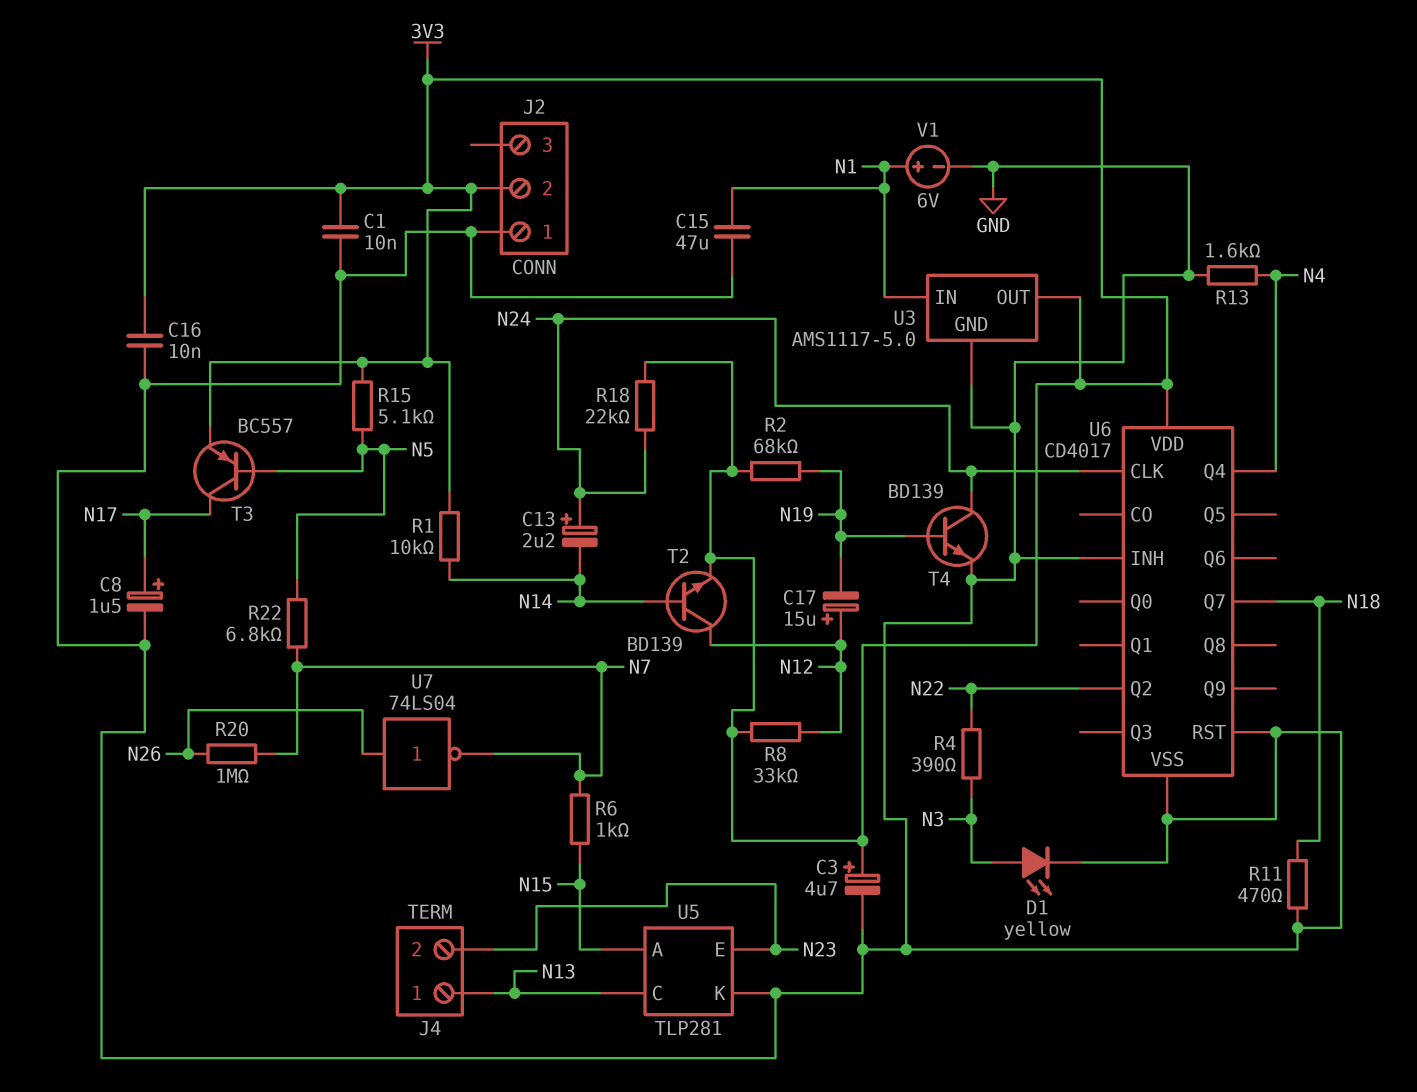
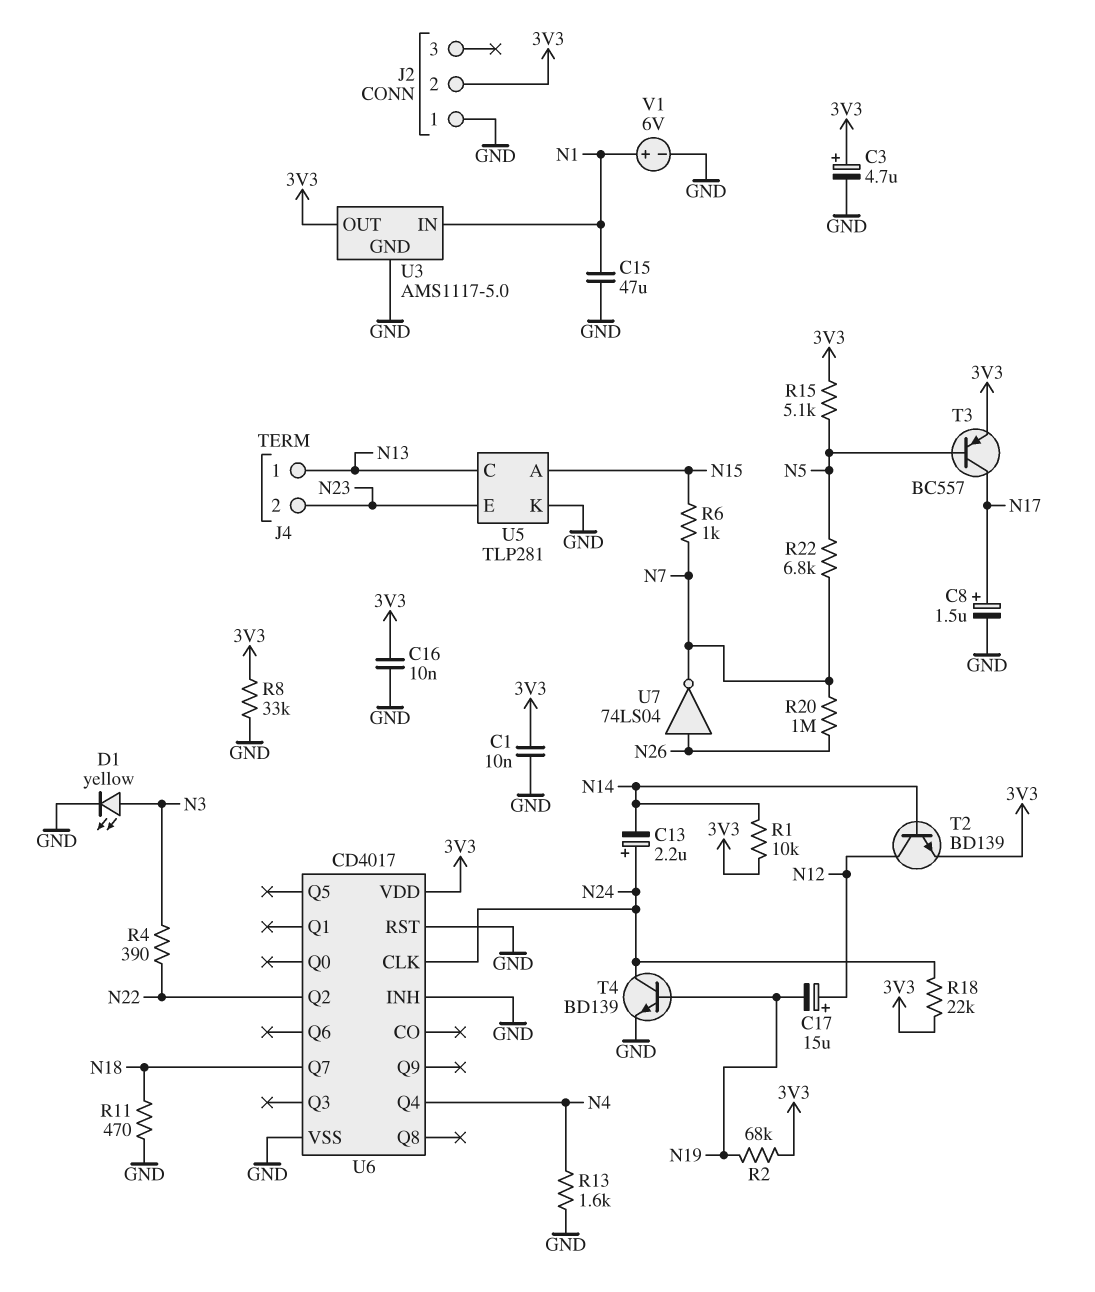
R8: 33k (3V3, N12) -> 33k (3V3, GND)

